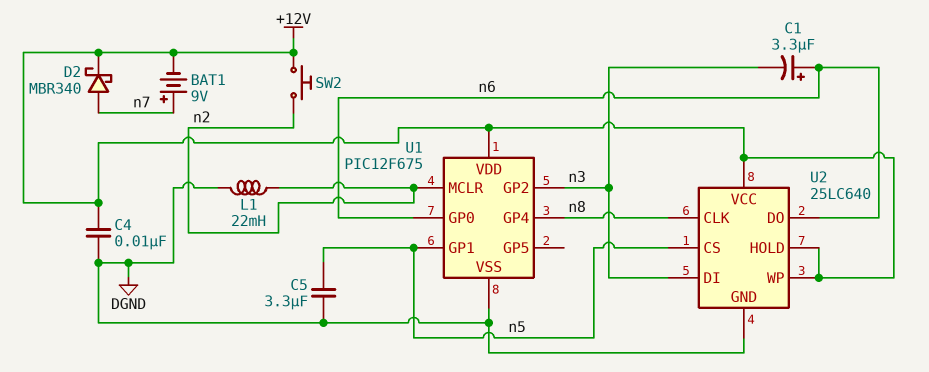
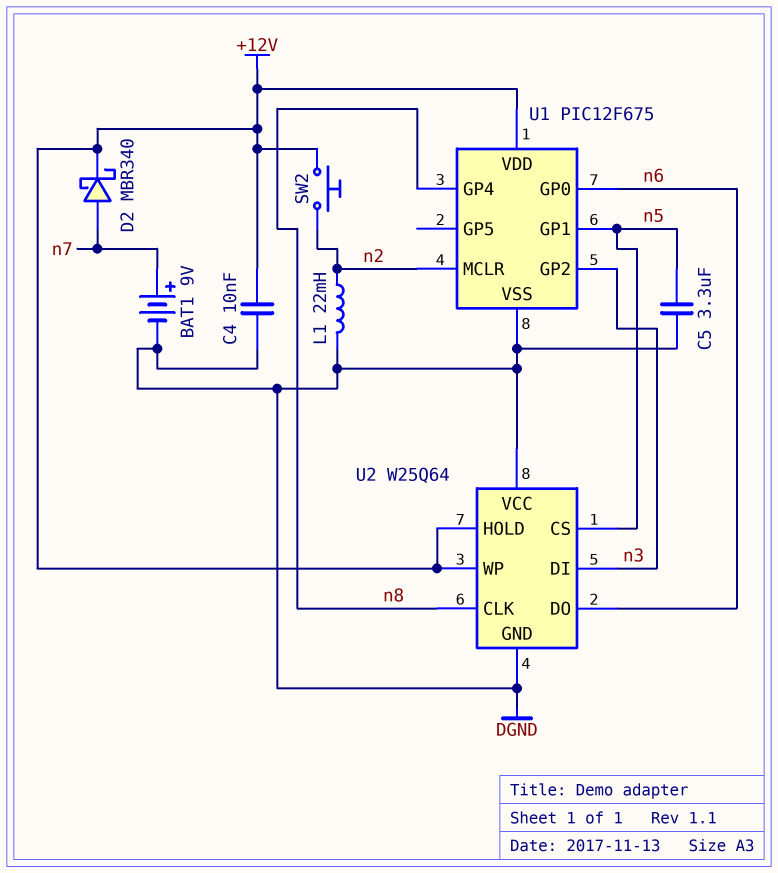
BAT1: 9V (plus n7, minus +12V) -> 9V (plus n7, minus DGND)
C1: 3.3uF (plus n6, minus n3) -> none
U2: 25LC640 -> W25Q64
U2 pin VCC: +12V -> DGND

